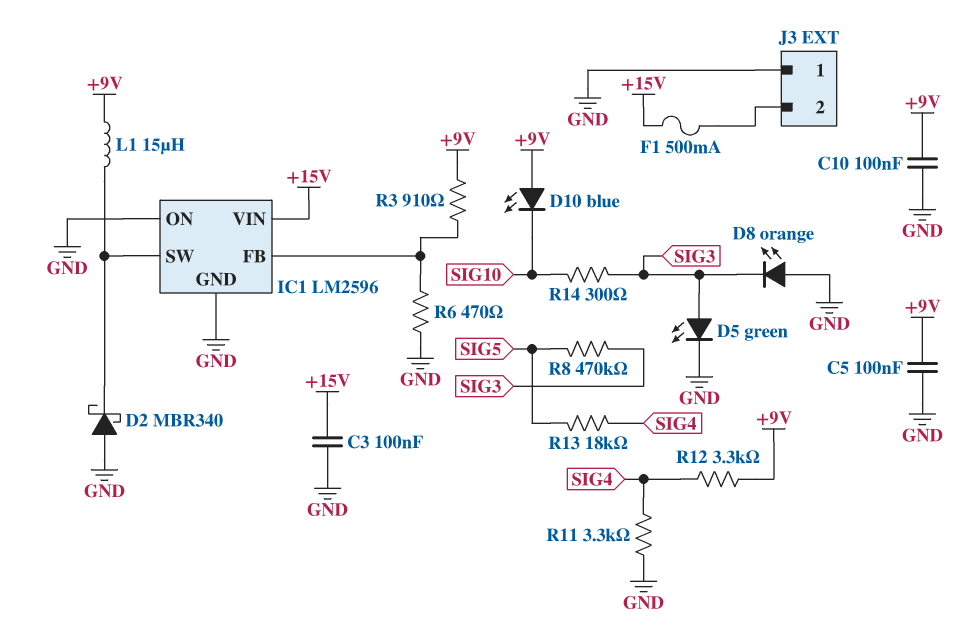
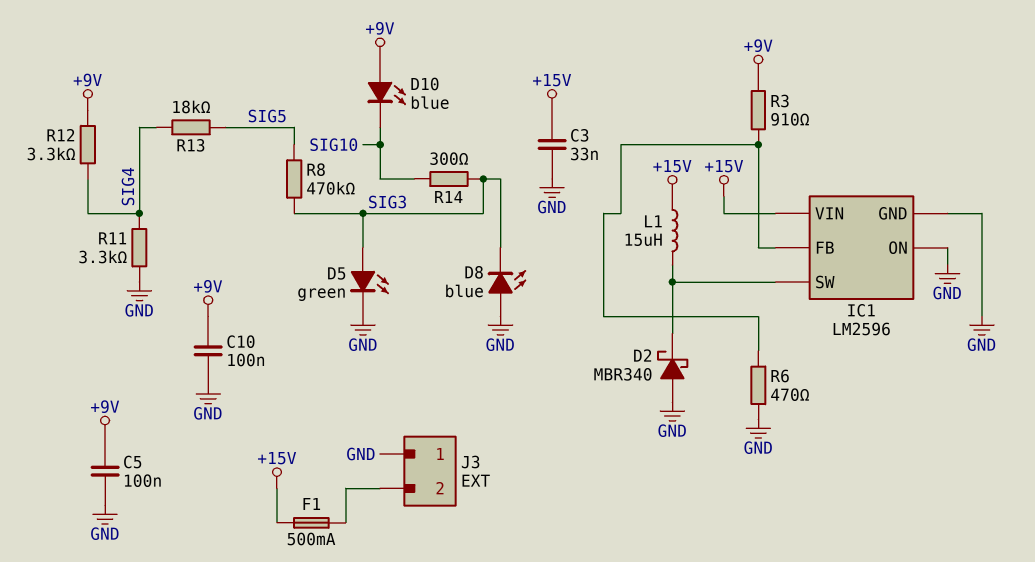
C3: 100nF (+15V, GND) -> 33nF (+15V, GND)
D8: LED orange (A GND, K SIG3) -> LED blue (A GND, K SIG3)
L1: 15uH (+9V, IC1/SW) -> 15uH (+15V, IC1/SW)

